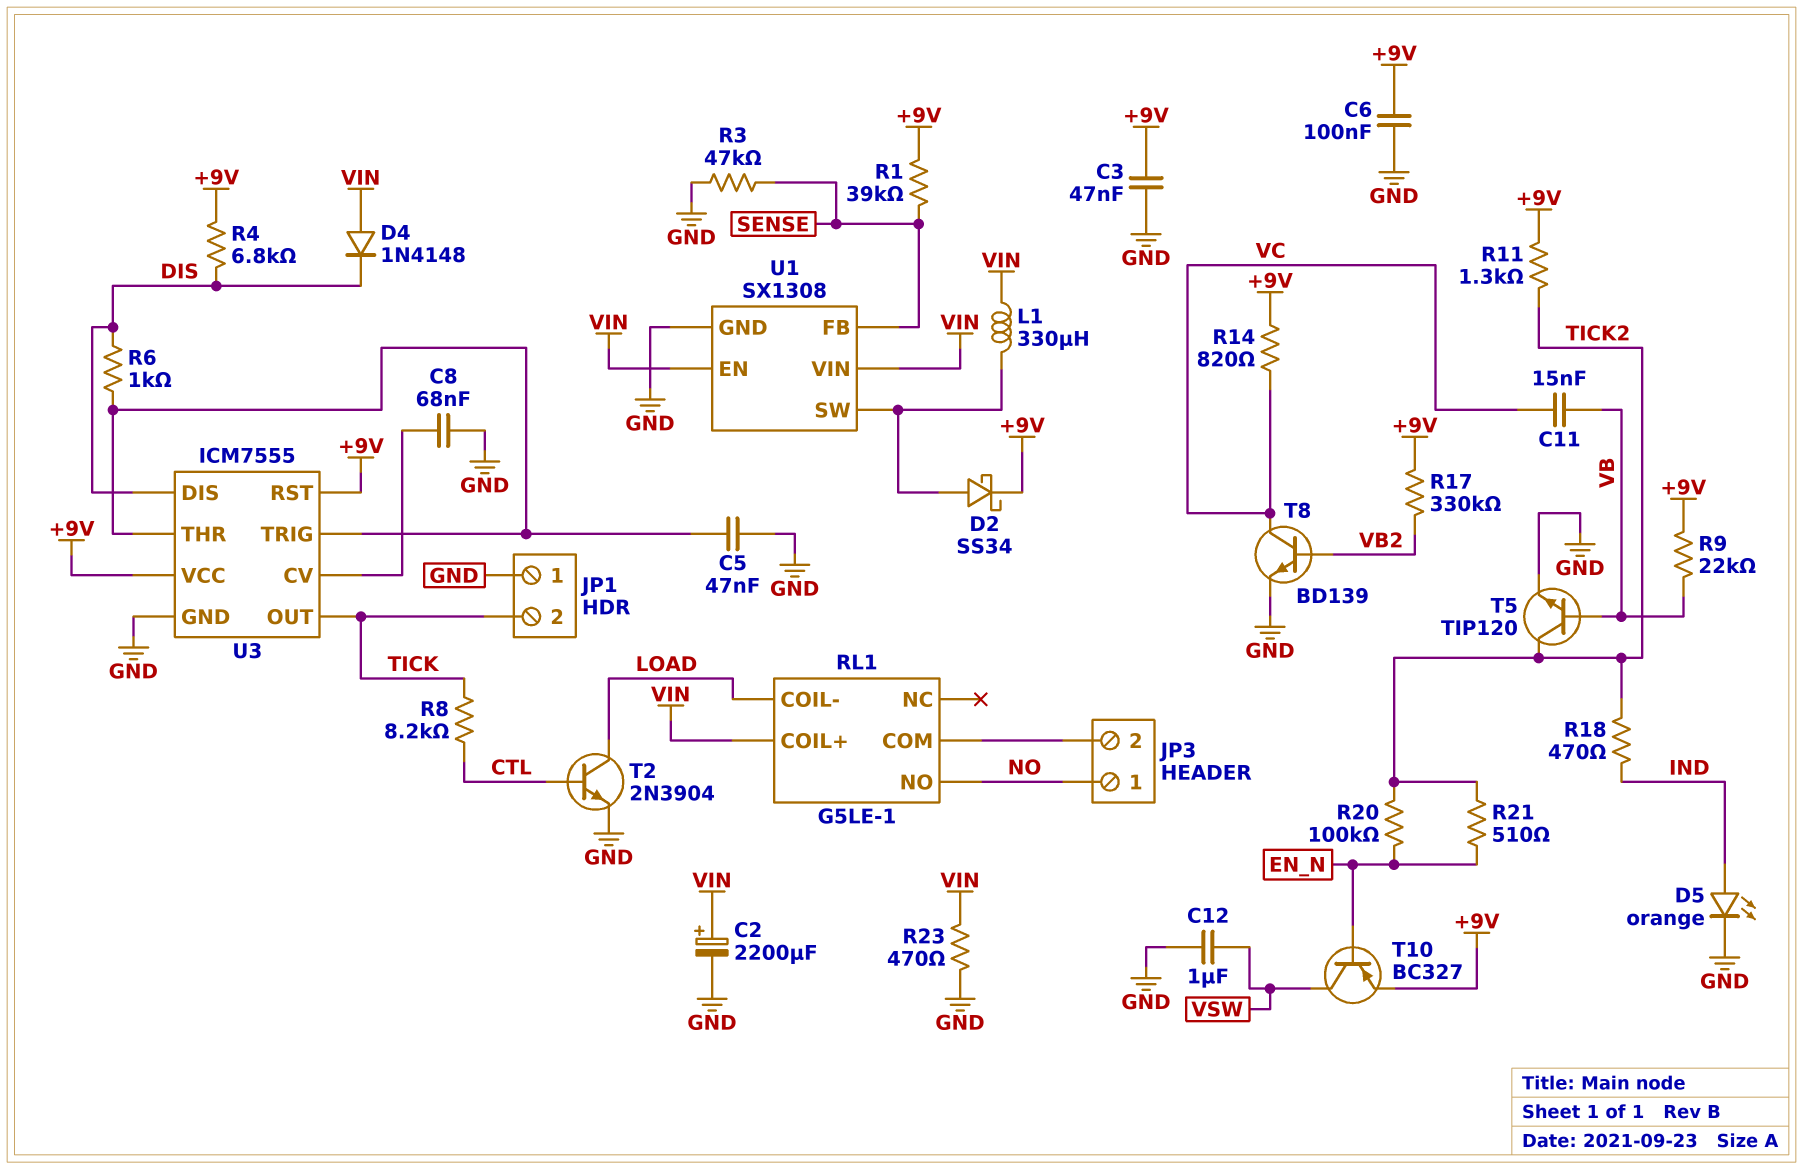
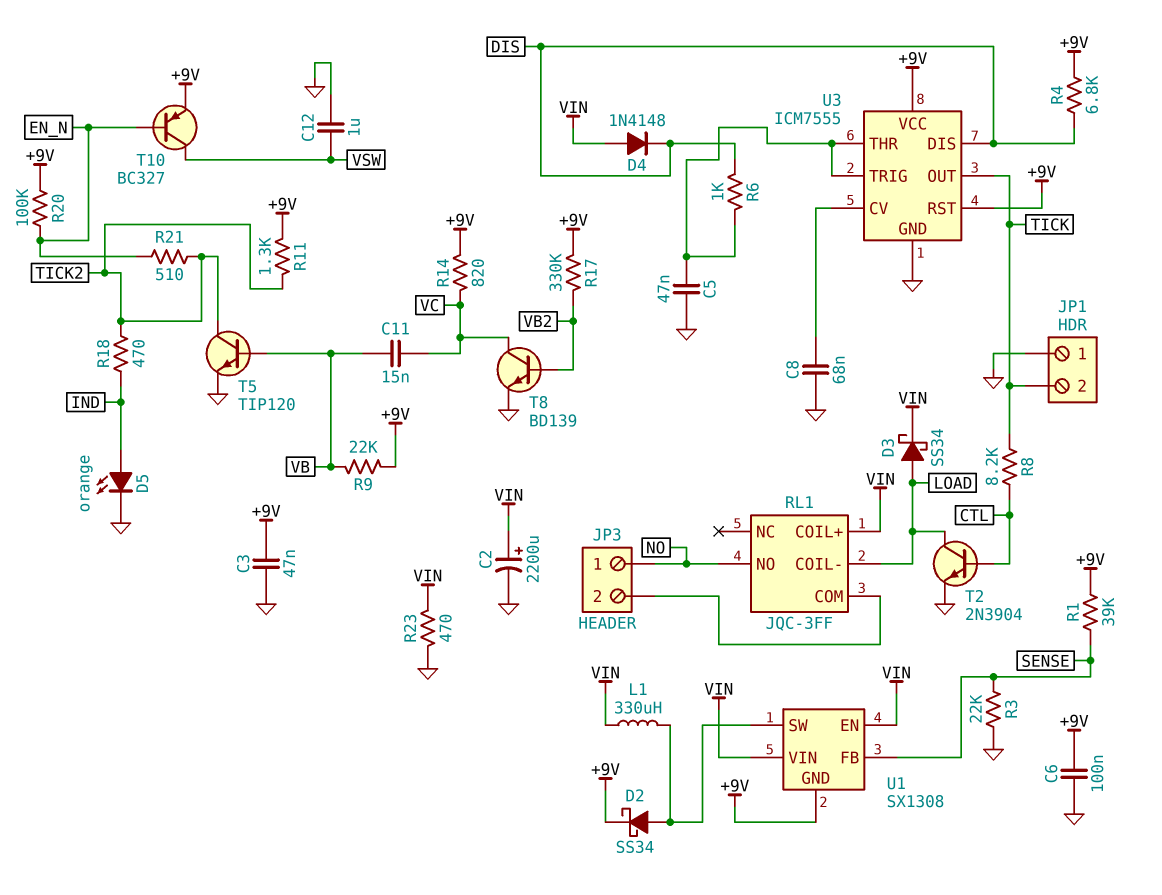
D3: none -> schottky SS34 (A LOAD, K VIN)
R3: 47k (GND, SENSE) -> 22k (GND, SENSE)
R20: 100k (EN_N, TICK2) -> 100k (+9V, EN_N)
RL1: G5LE-1 -> JQC-3FF
U1 pin GND: GND -> +9V

